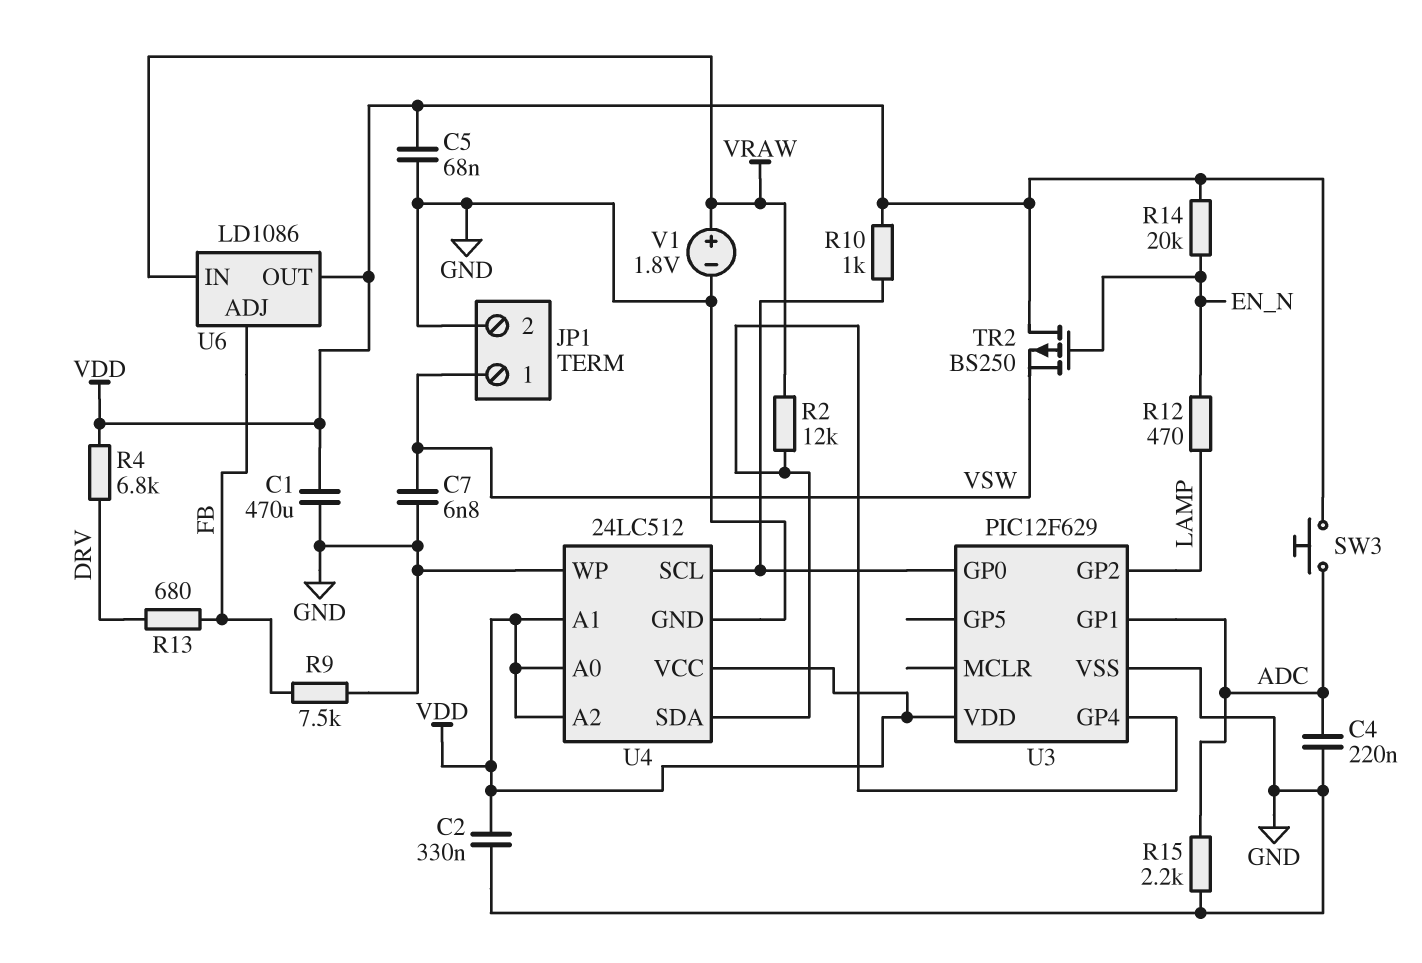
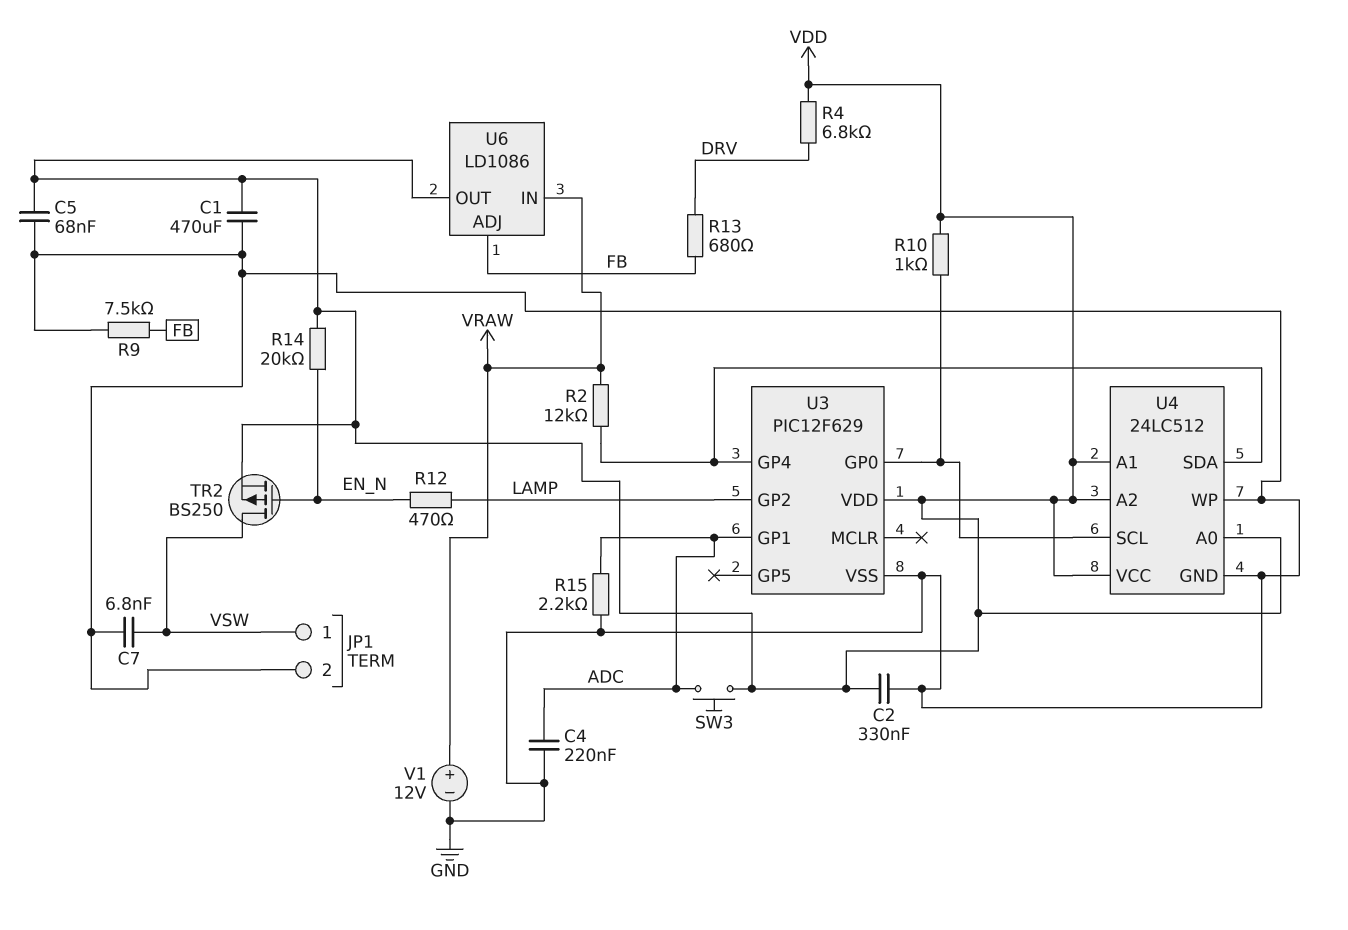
TR2: PMOS BS250 (G EN_N, D VDD, S VSW) -> PMOS BS250 (G EN_N, D VSW, S VDD)
V1: 1.8V (plus VRAW, minus GND) -> 12V (plus VRAW, minus GND)

